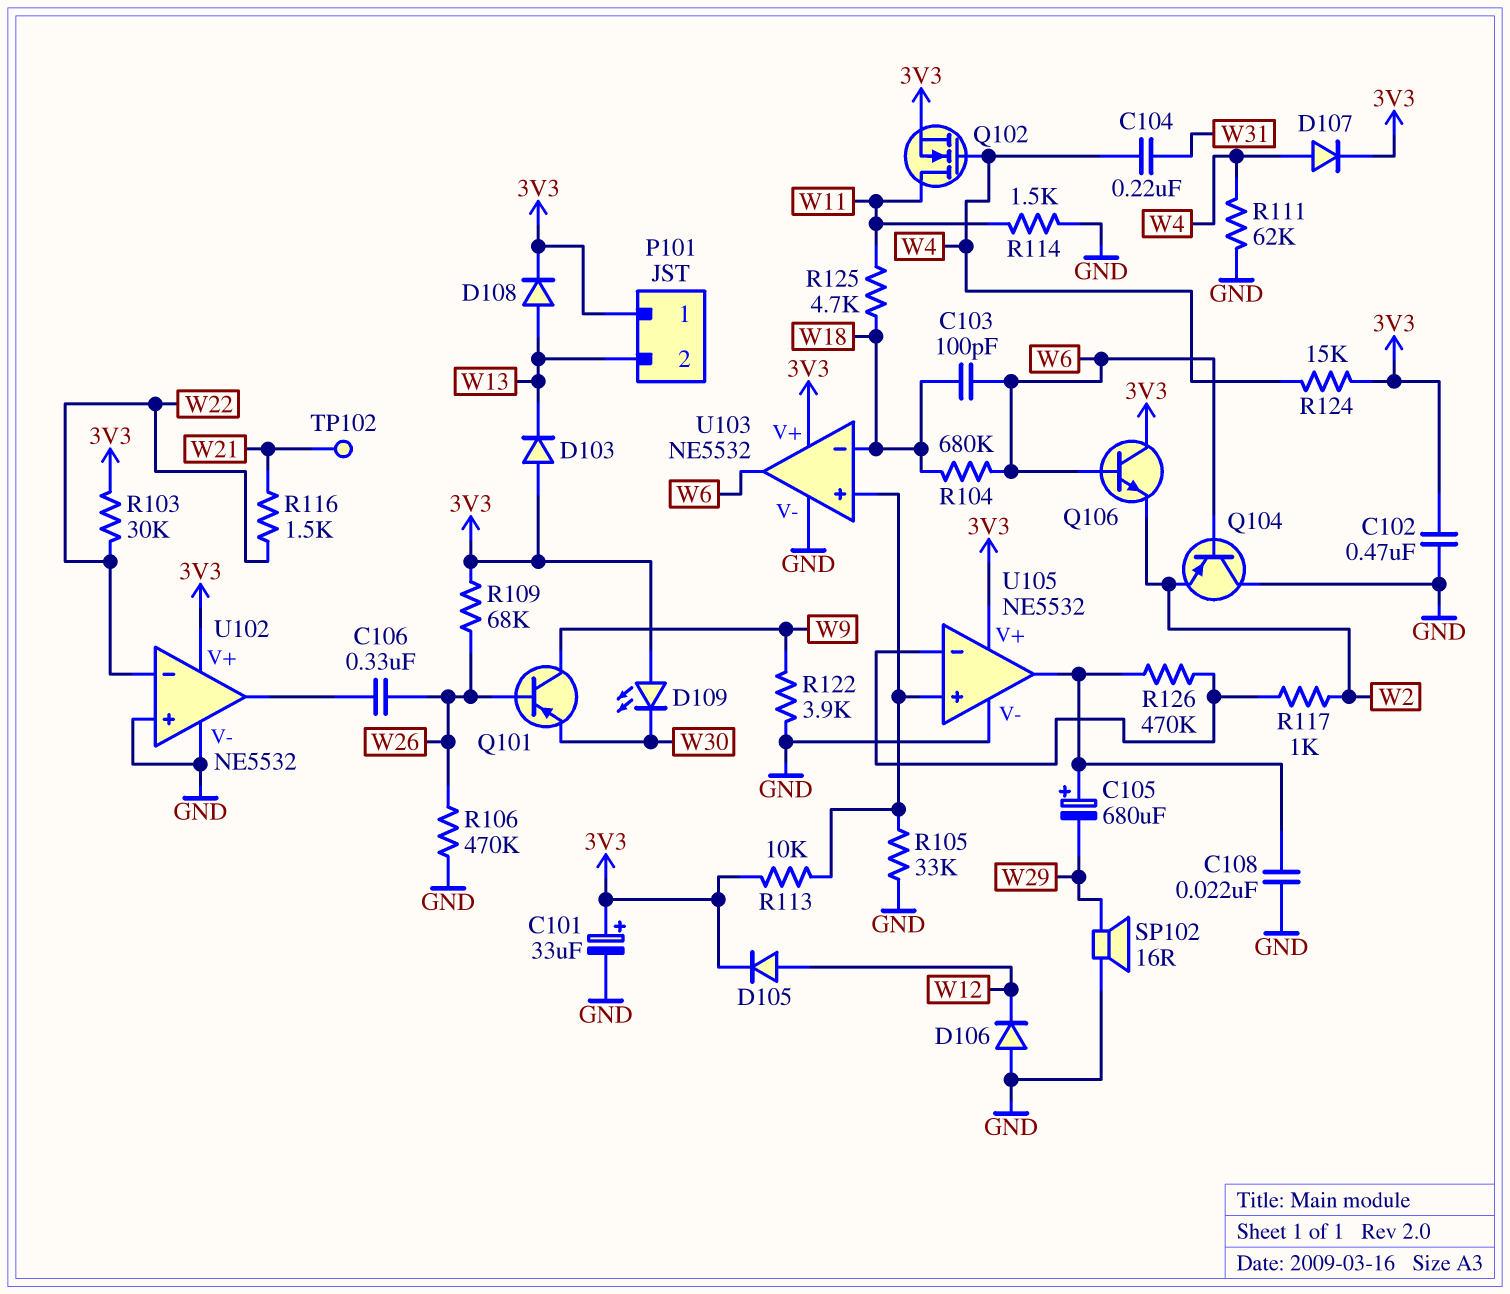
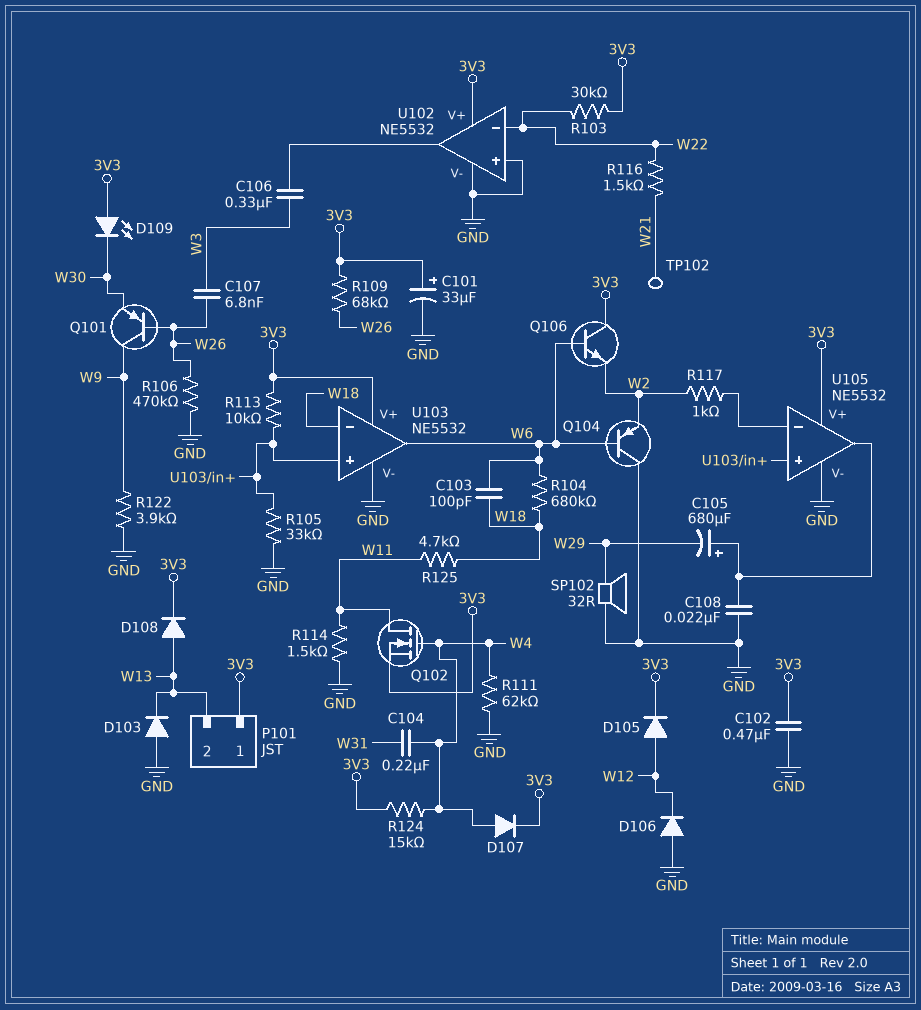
C106: 330nF (U102/out, W26) -> 330nF (U102/out, W3)
C107: none -> 6.8nF (W3, W26)
D103: diode (A 3V3, K W13) -> diode (A GND, K W13)
R126: 470k (U105/in-, U105/out) -> none
SP102: speaker 16R (GND, W29) -> speaker 32R (GND, W29)

